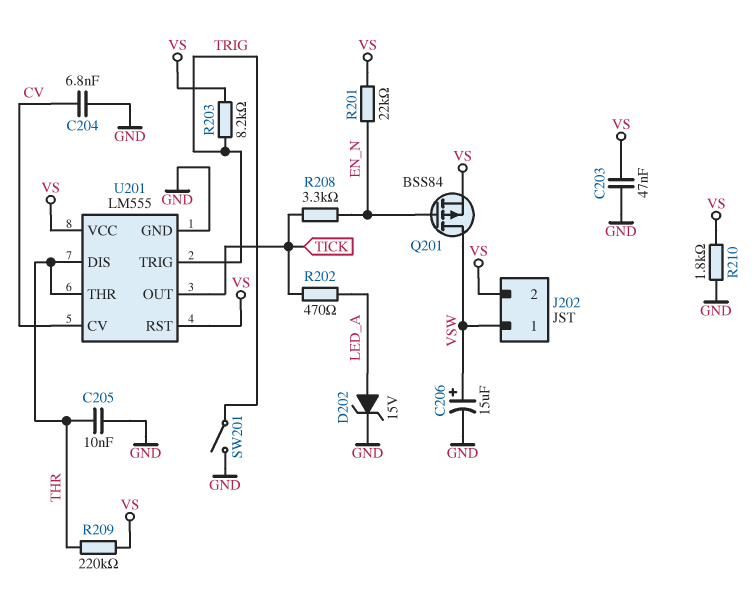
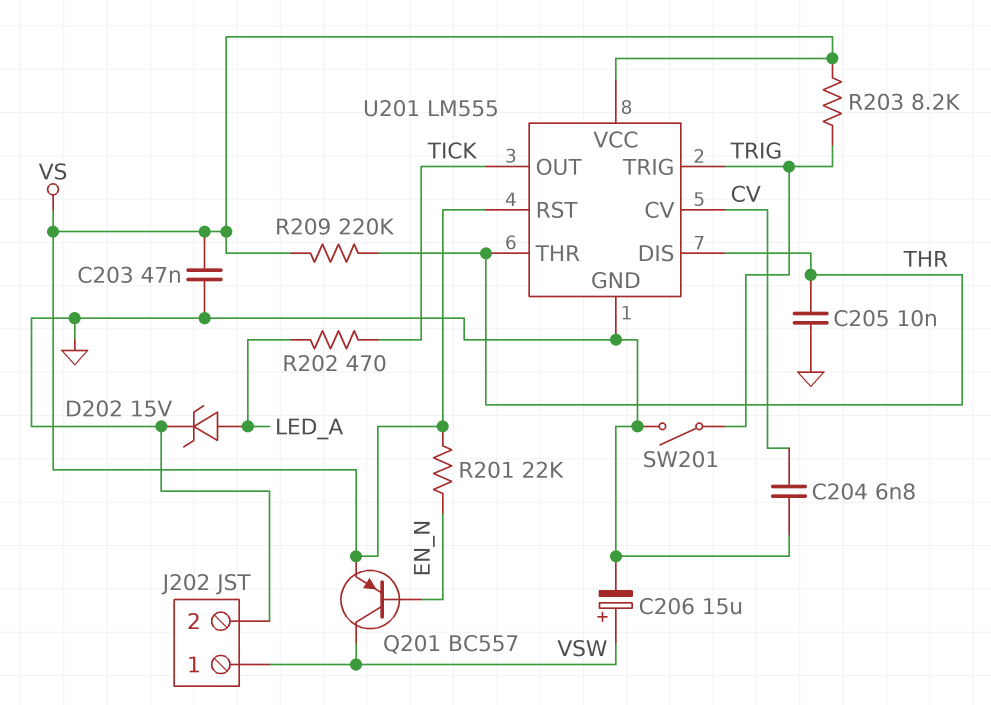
J202 pin 2: VS -> GND
Q201: PMOS BSS84 (G EN_N, D VSW, S VS) -> PNP BC557 (B EN_N, C VSW, E VS)
R208: 3.3k (EN_N, TICK) -> none
R210: 1.8k (GND, VS) -> none

